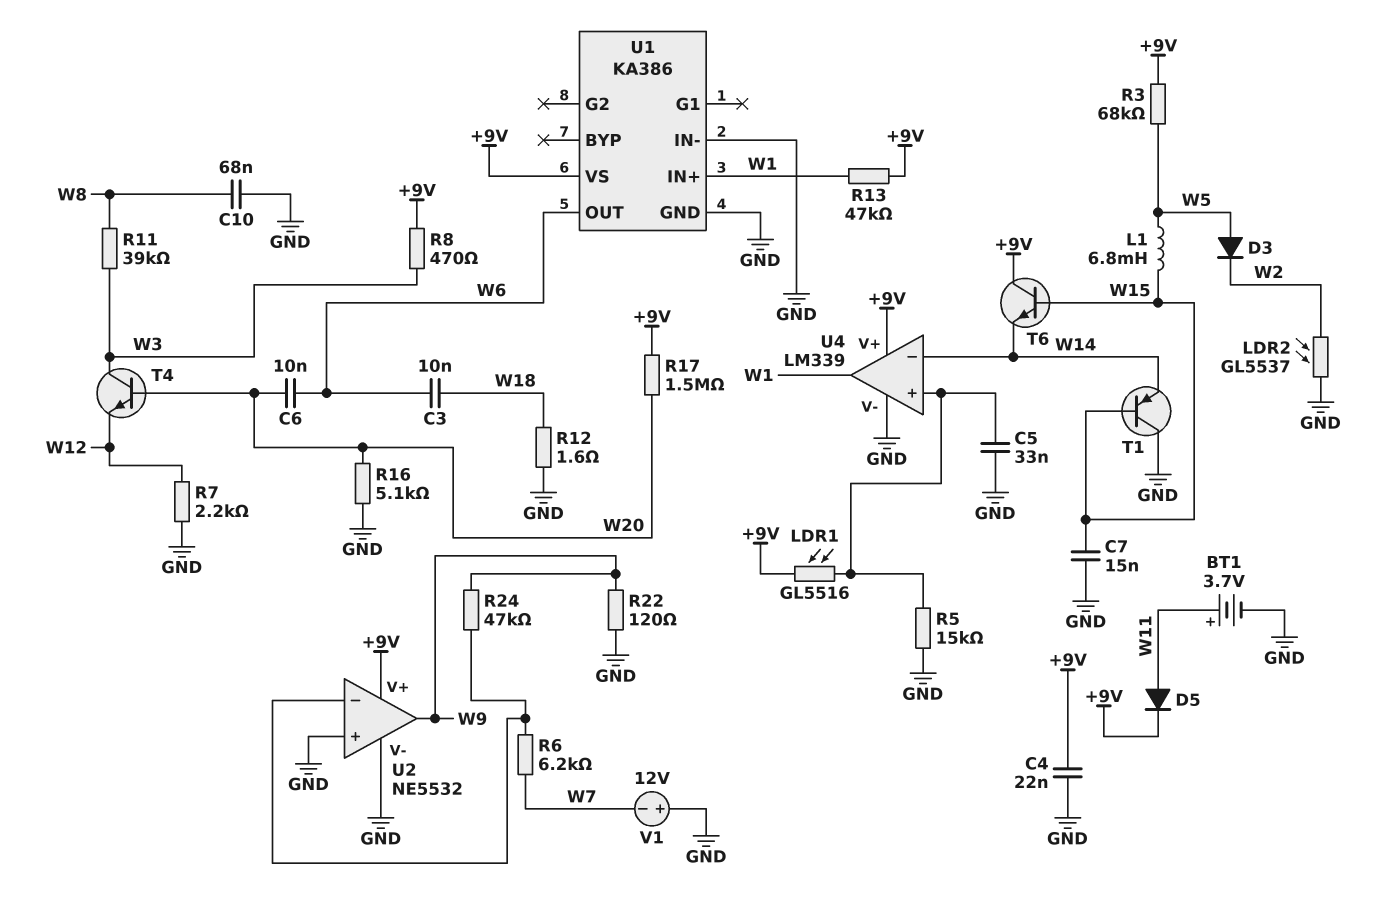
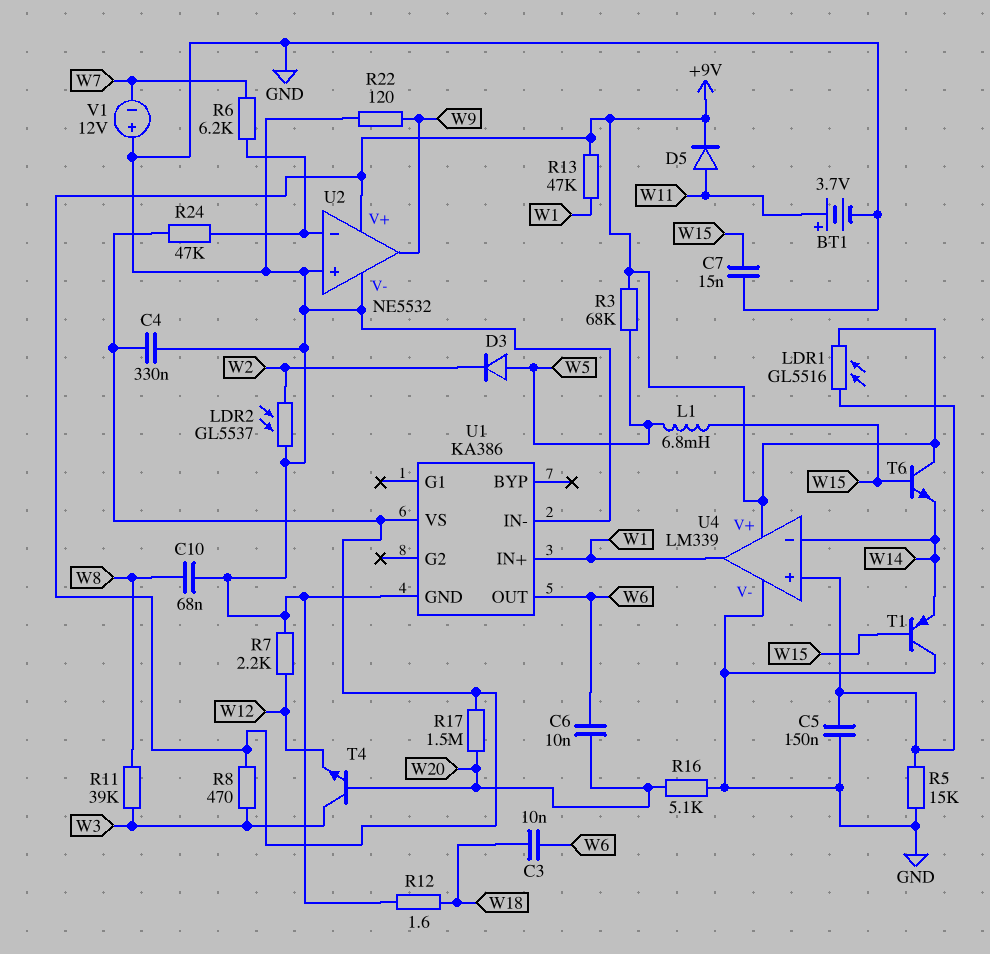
C4: 22nF (+9V, GND) -> 330nF (+9V, GND)
C5: 33nF (GND, U4/in+) -> 150nF (GND, U4/in+)
R24: 47k (U2/in-, W9) -> 47k (+9V, U2/in-)

